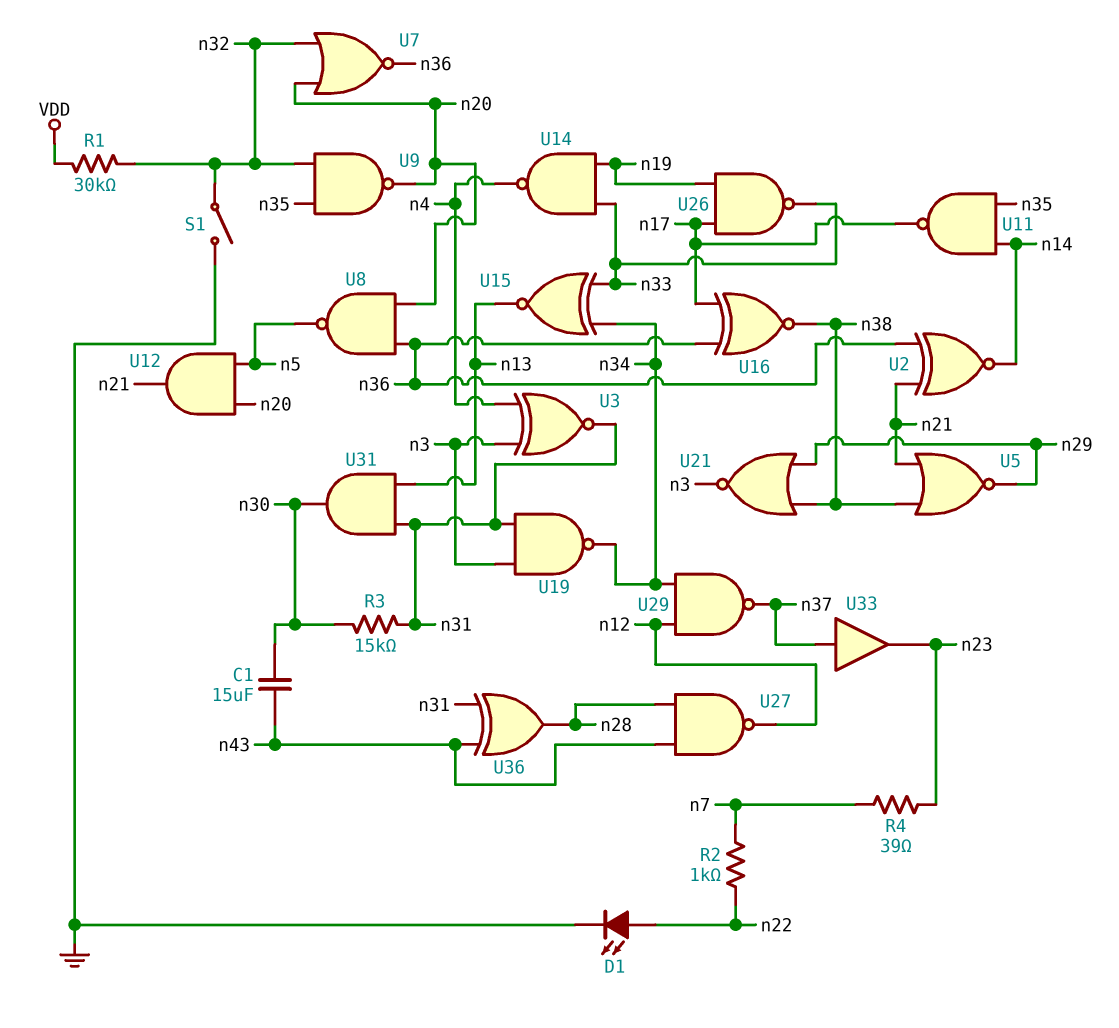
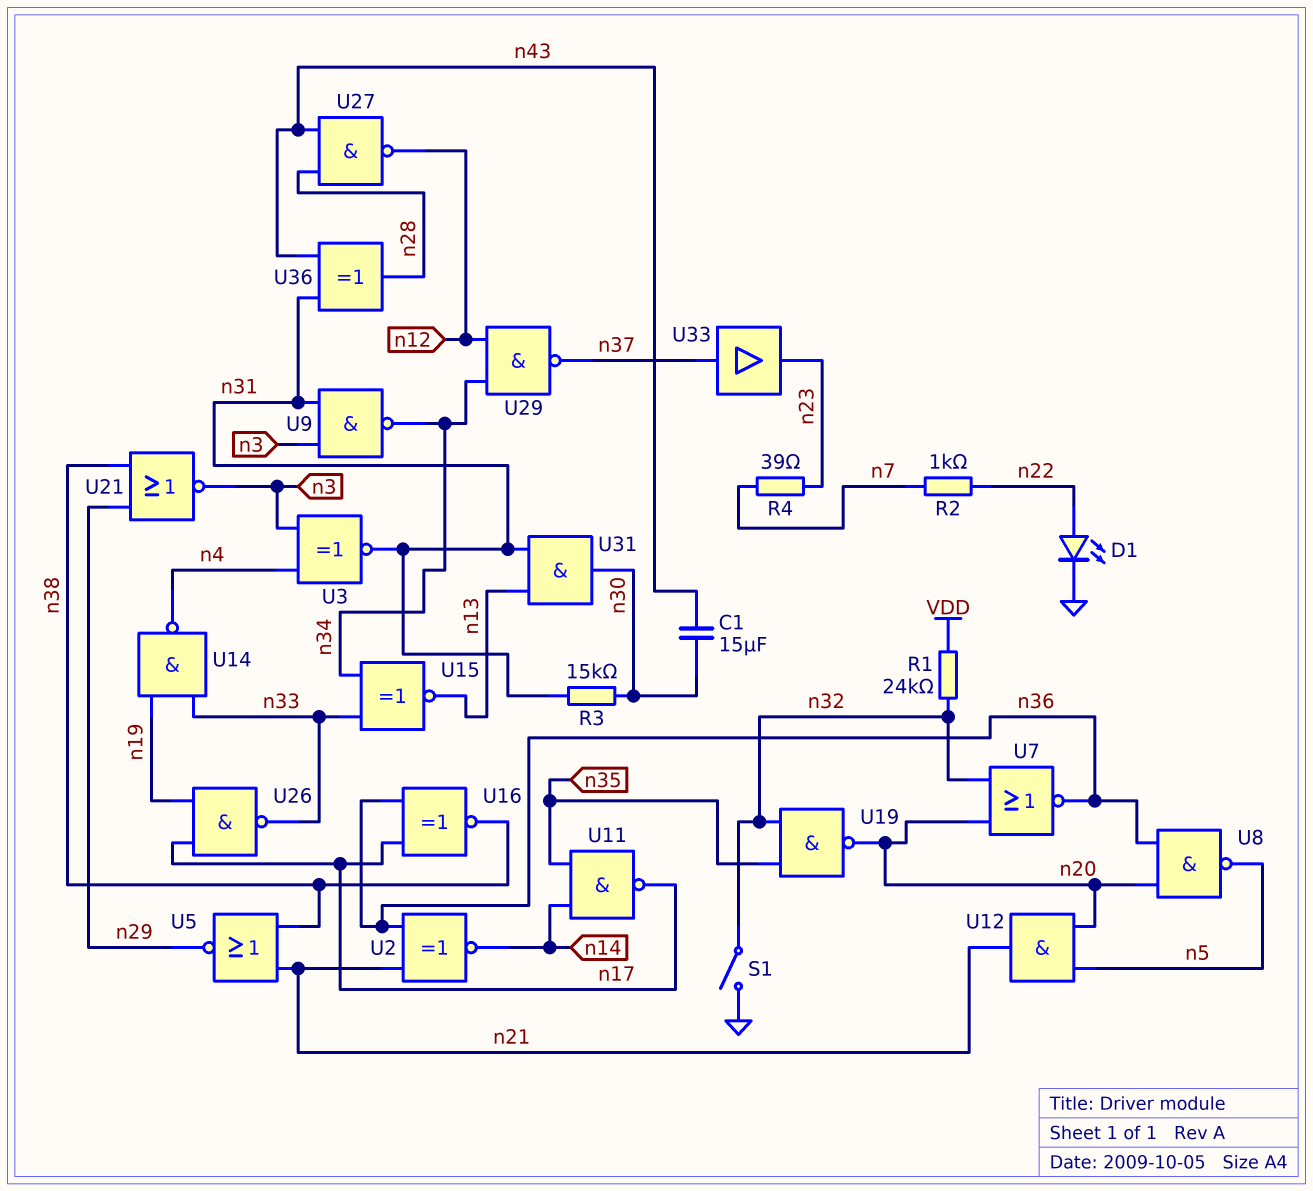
R1: 30k (VDD, n32) -> 24k (VDD, n32)
U9: NAND (in n32, in n35, out n20) -> NAND (in n3, in n31, out n34)
U19: NAND (in n3, in n31, out n34) -> NAND (in n32, in n35, out n20)

